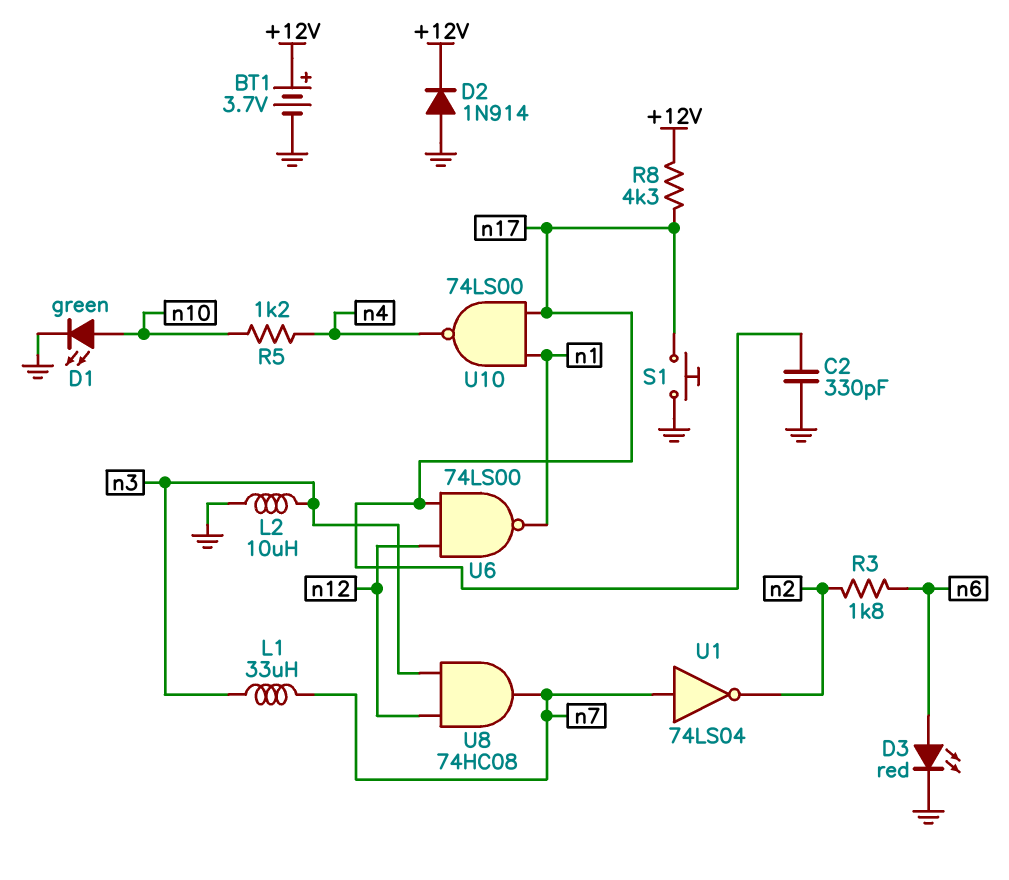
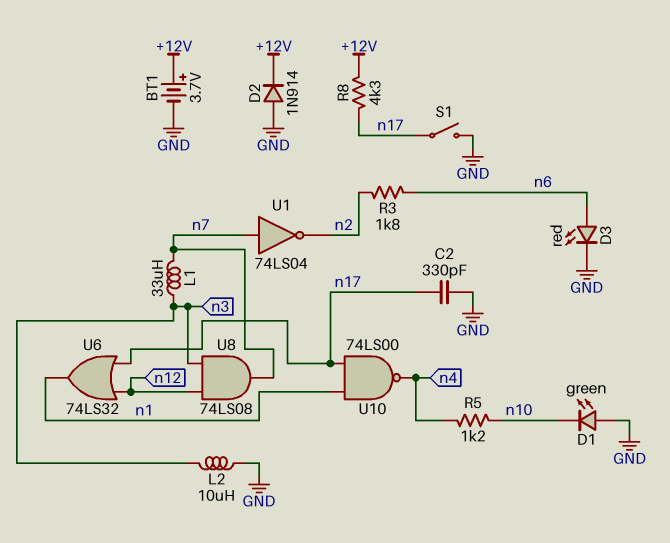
D1: LED green (A n10, K GND) -> LED green (A GND, K n10)
S1: button (GND, n17) -> switch (GND, n17)
U6: NAND 74LS00 (in n12, in n17, out n1) -> OR 74LS32 (in n12, in n17, out n1)
U8: AND 74HC08 (in n3, in n12, out n7) -> AND 74LS08 (in n3, in n12, out n7)

